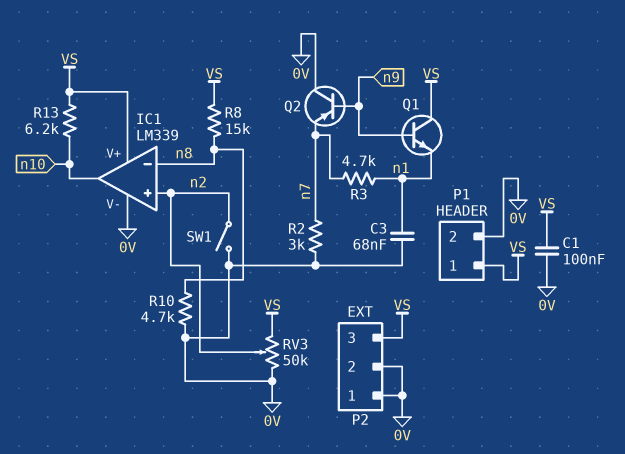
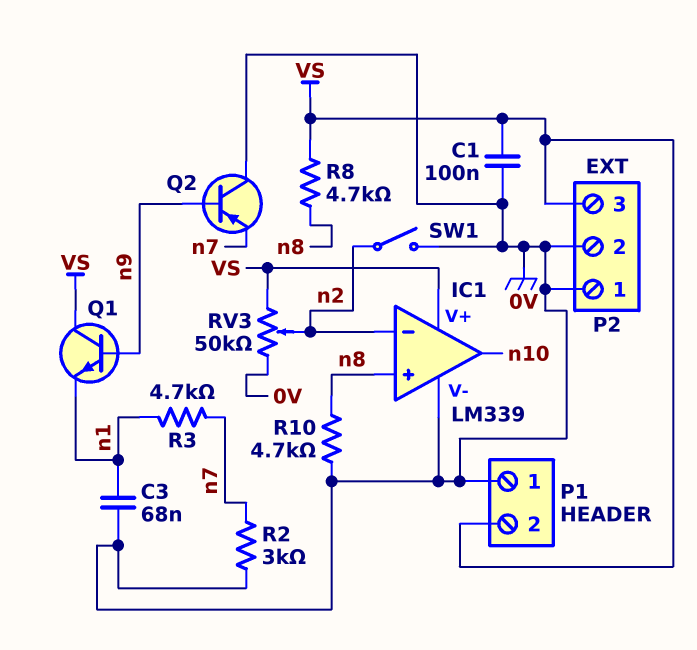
IC1 pin in+: n2 -> n8
IC1 pin in-: n8 -> n2
P1 pin 1: VS -> 0V
P1 pin 2: 0V -> VS
R8: 15k (VS, n8) -> 4.7k (VS, n8)
R13: 6.2k (VS, n10) -> none

